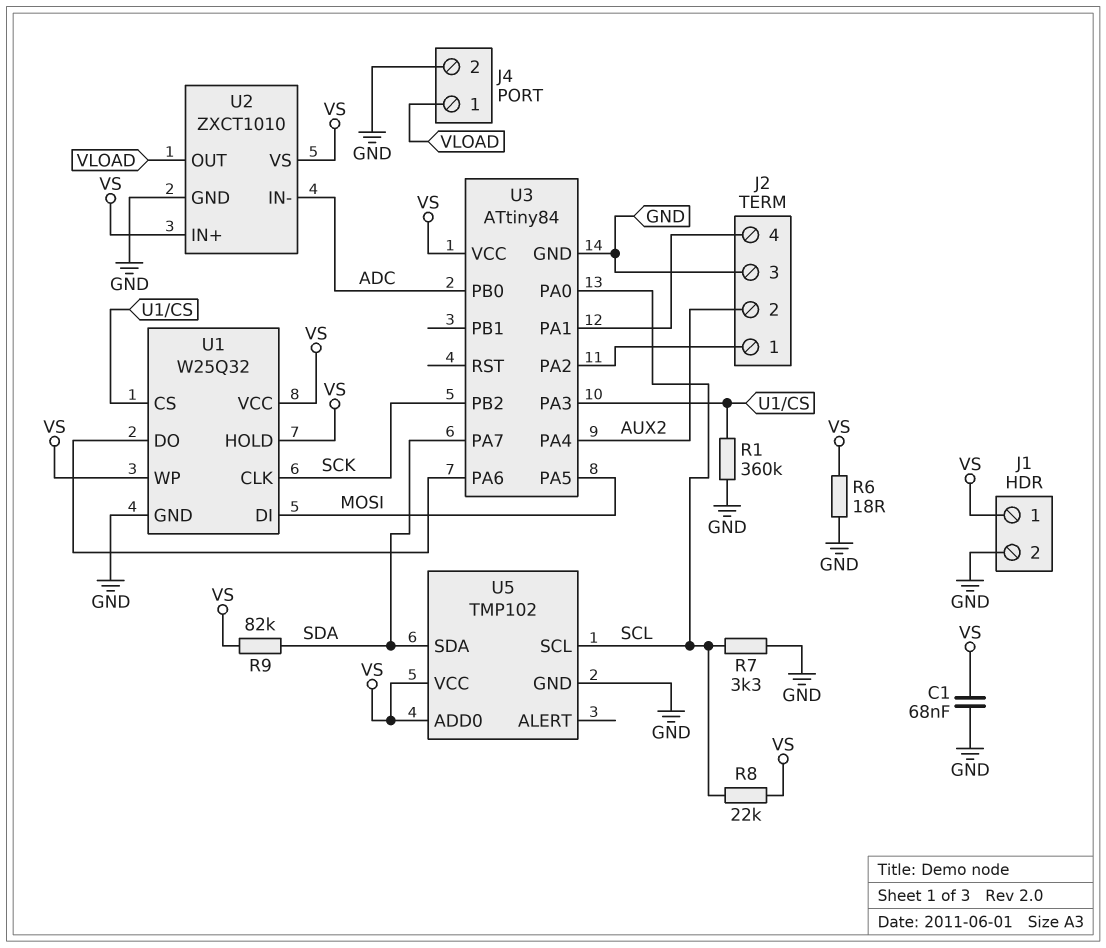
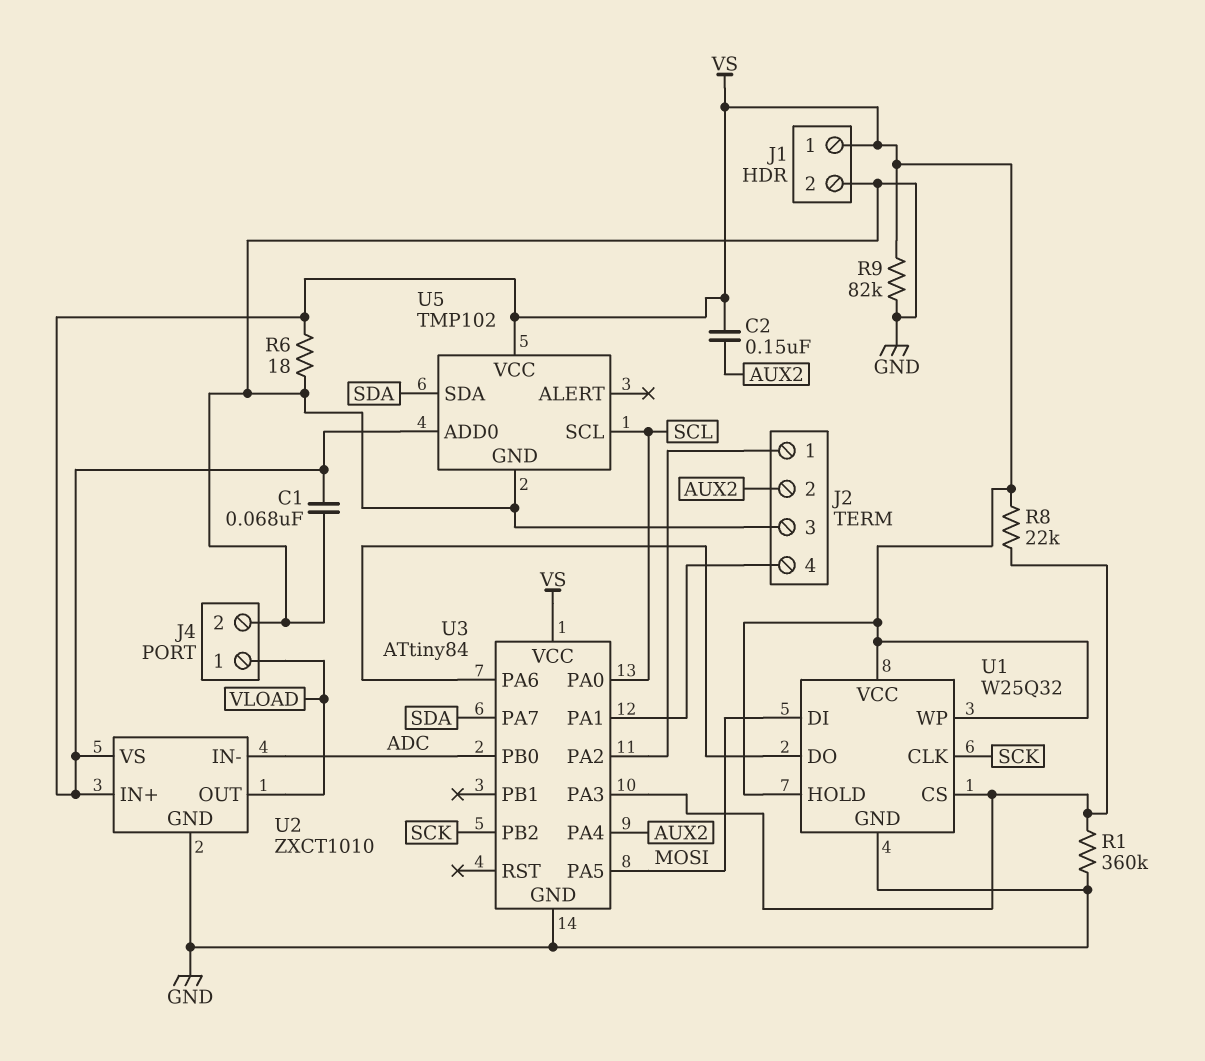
C2: none -> 150nF (AUX2, VS)
R7: 3.3k (GND, SCL) -> none
R8: 22k (SCL, VS) -> 22k (U1/CS, VS)
R9: 82k (SDA, VS) -> 82k (GND, VS)

